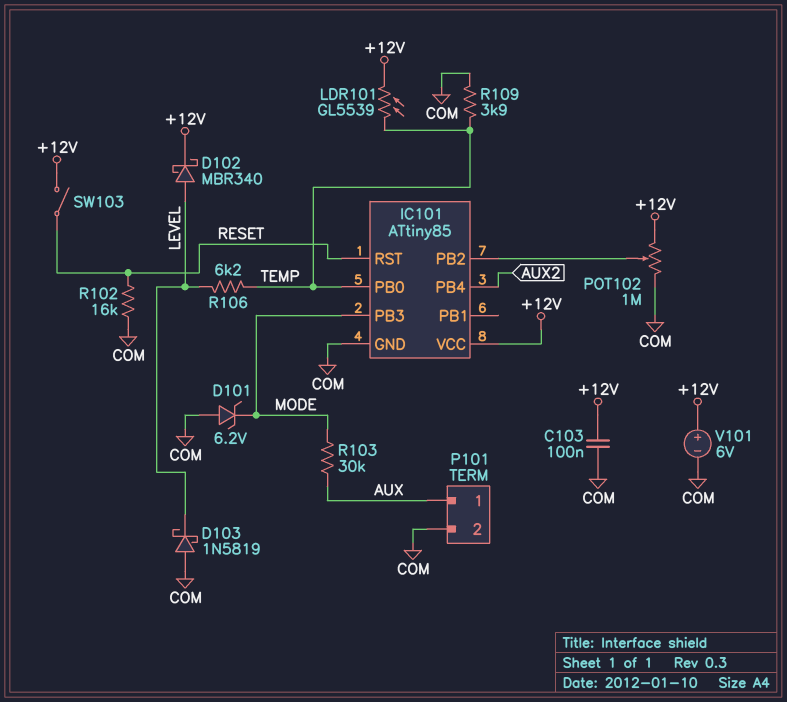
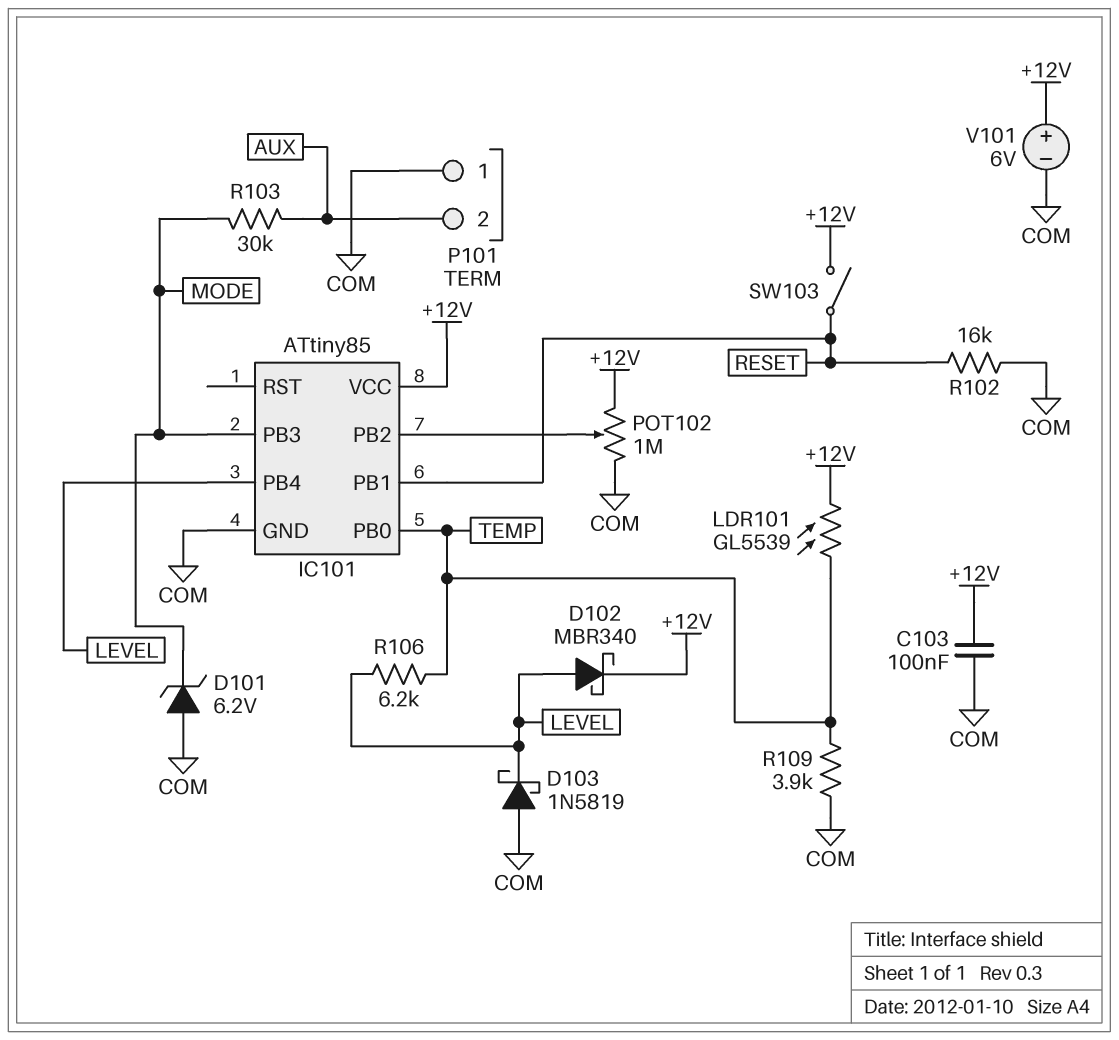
IC101 pin PB1: none -> RESET
IC101 pin PB4: AUX2 -> LEVEL
IC101 pin RST: RESET -> none
P101 pin 1: AUX -> COM
P101 pin 2: COM -> AUX

